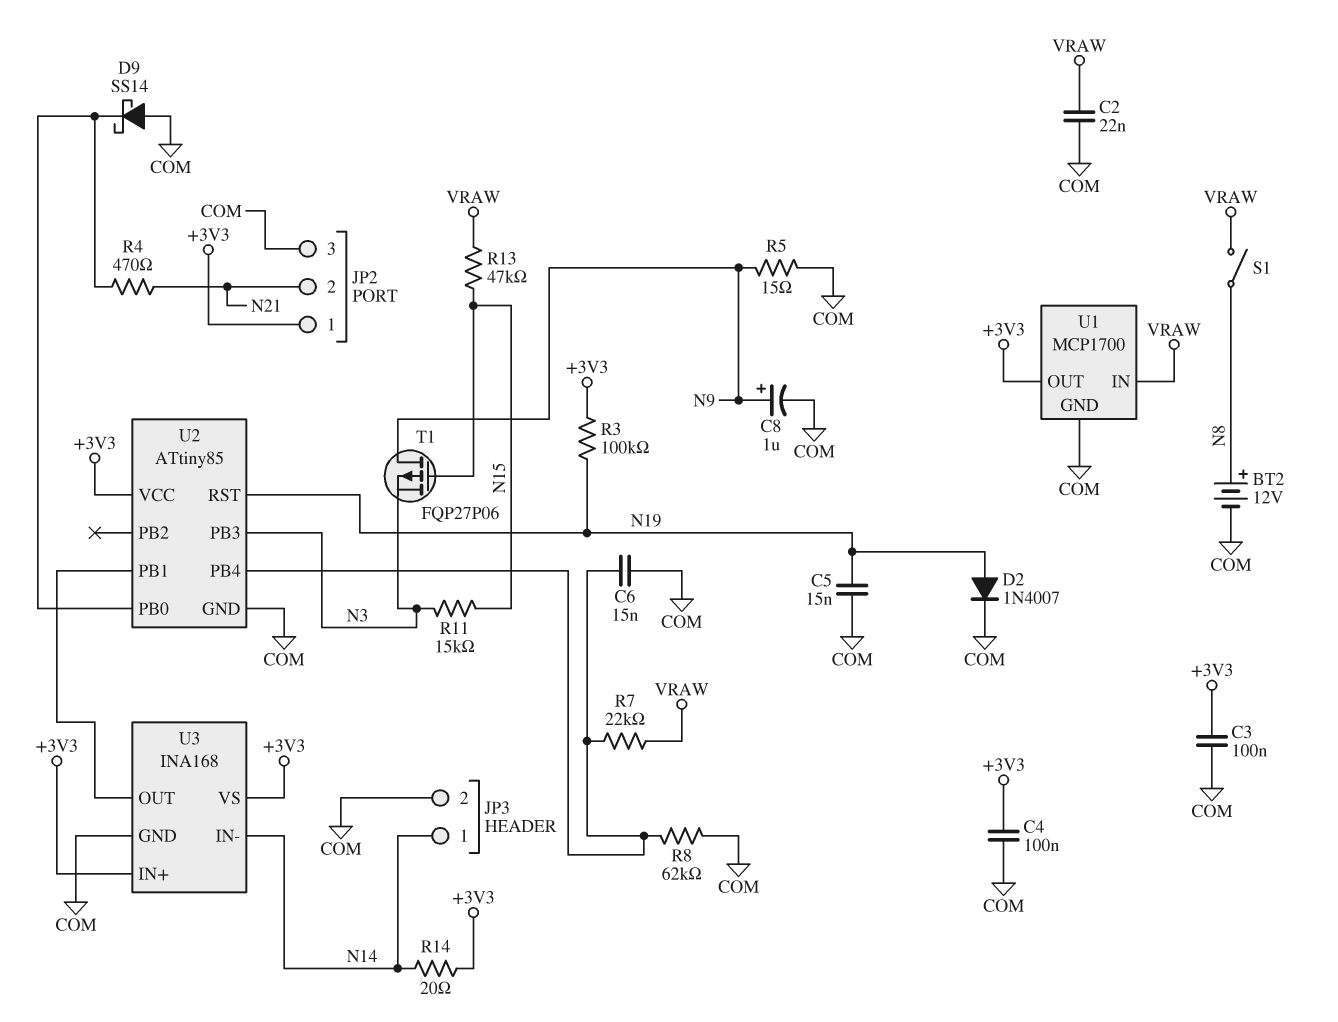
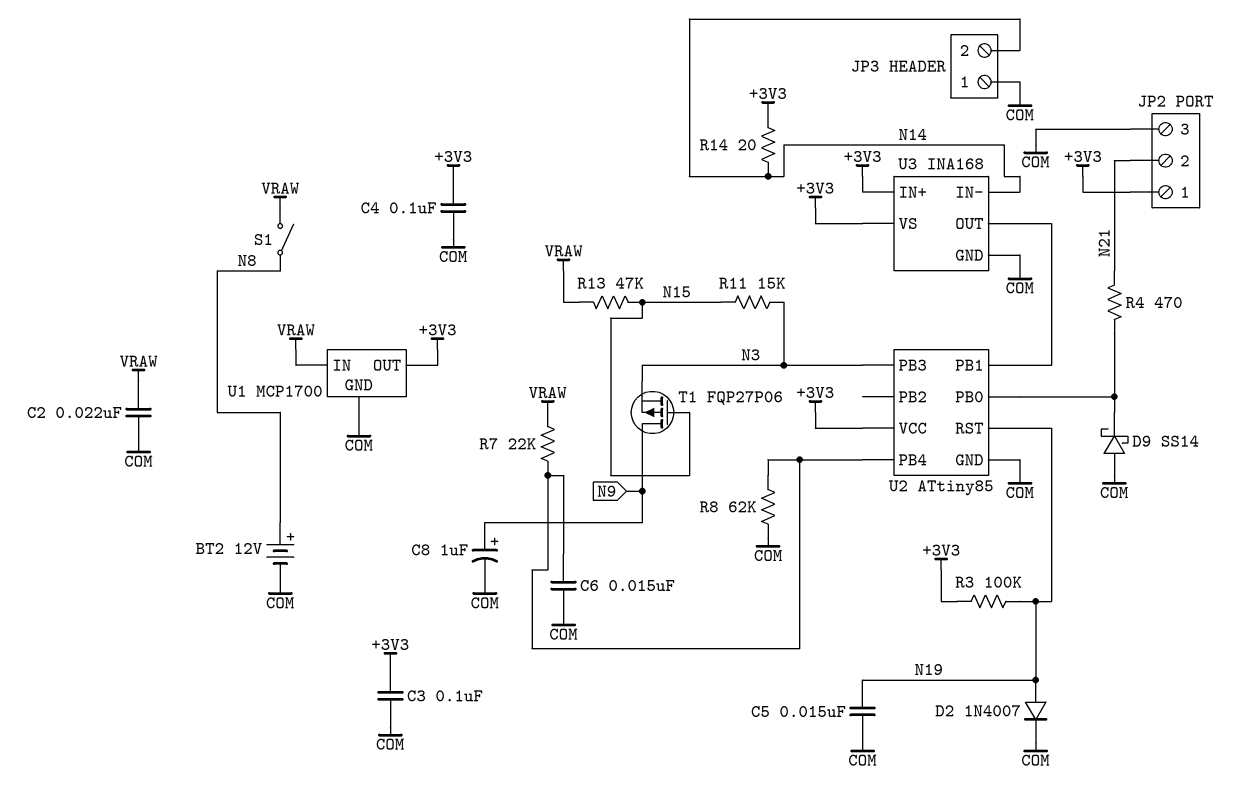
JP3 pin 1: N14 -> COM
JP3 pin 2: COM -> N14
R5: 15 (COM, N9) -> none

